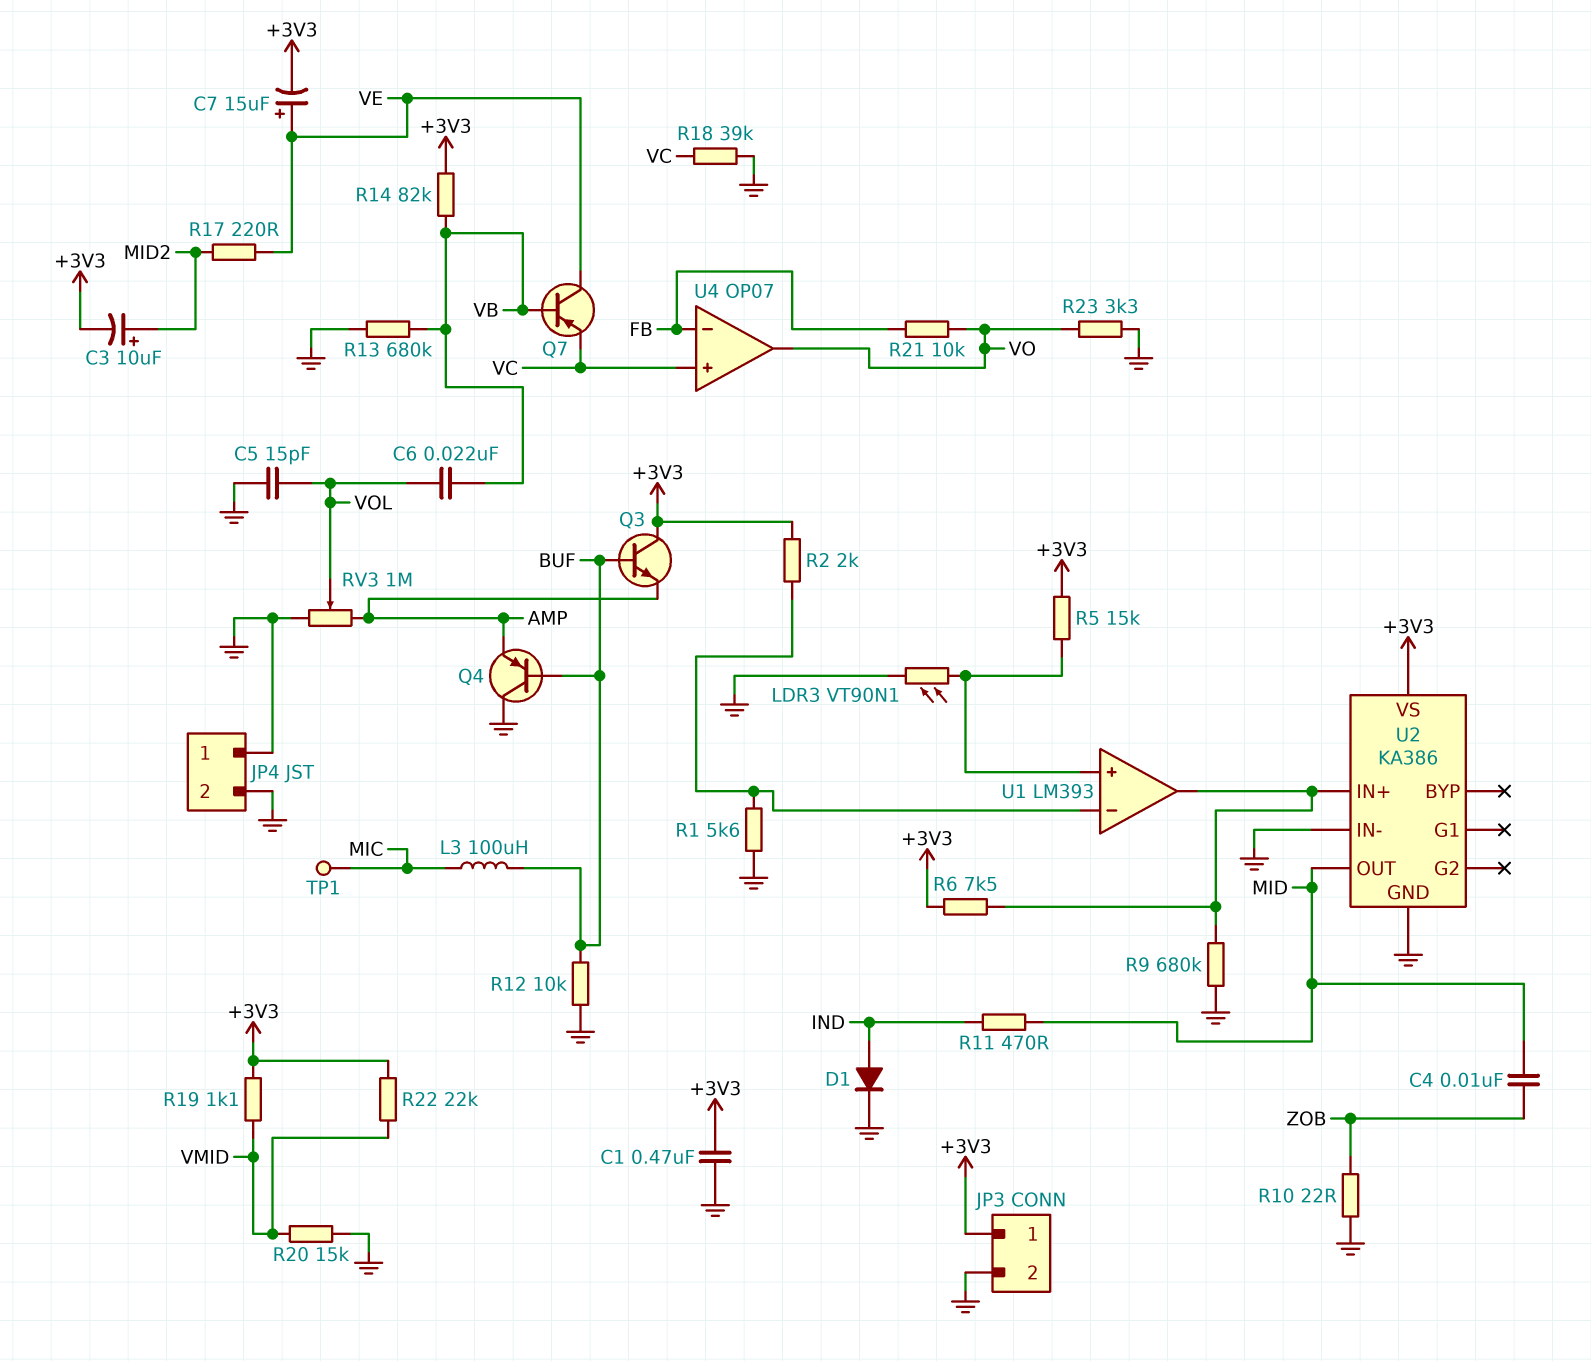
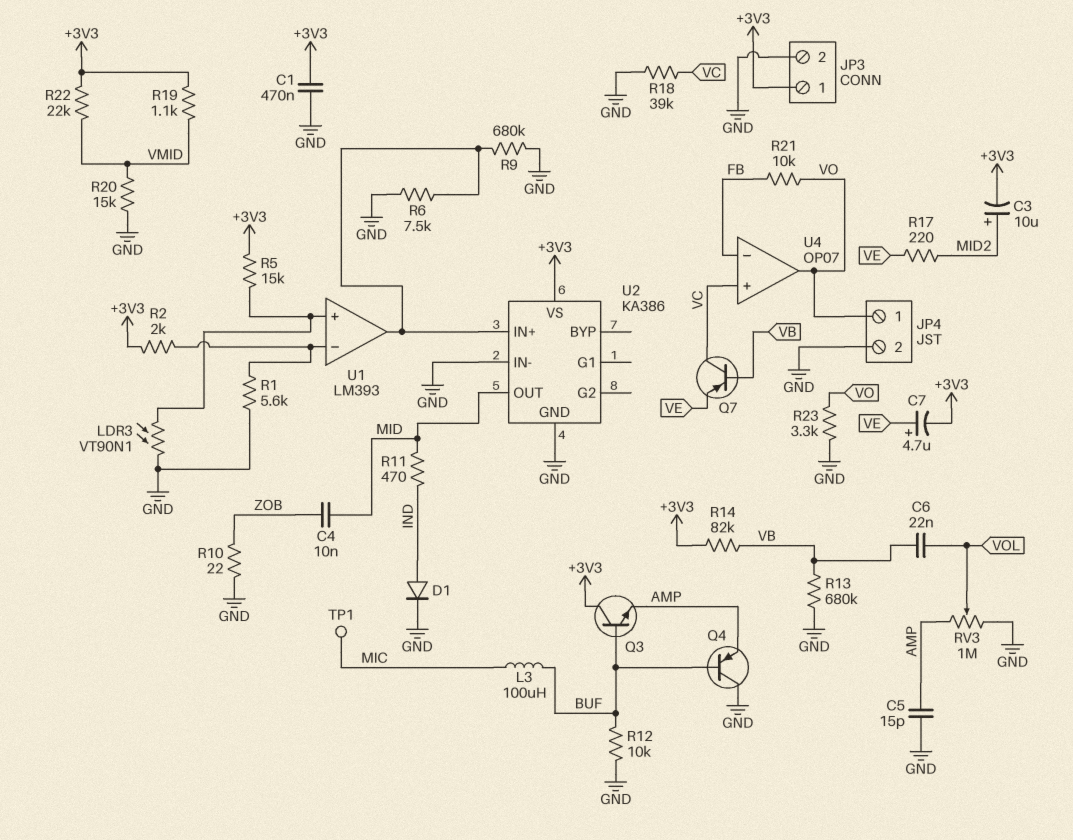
C5: 15pF (GND, VOL) -> 15pF (AMP, GND)
C7: 15uF (plus VE, minus +3V3) -> 4.7uF (plus VE, minus +3V3)
JP4 pin 1: GND -> VO
Q7: PNP (B VB, C VE, E VC) -> PNP (B VB, C VC, E VE)
R6: 7.5k (+3V3, U1/out) -> 7.5k (GND, U1/out)

